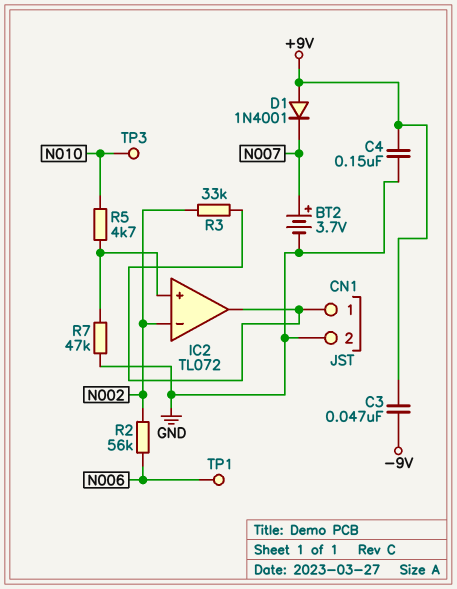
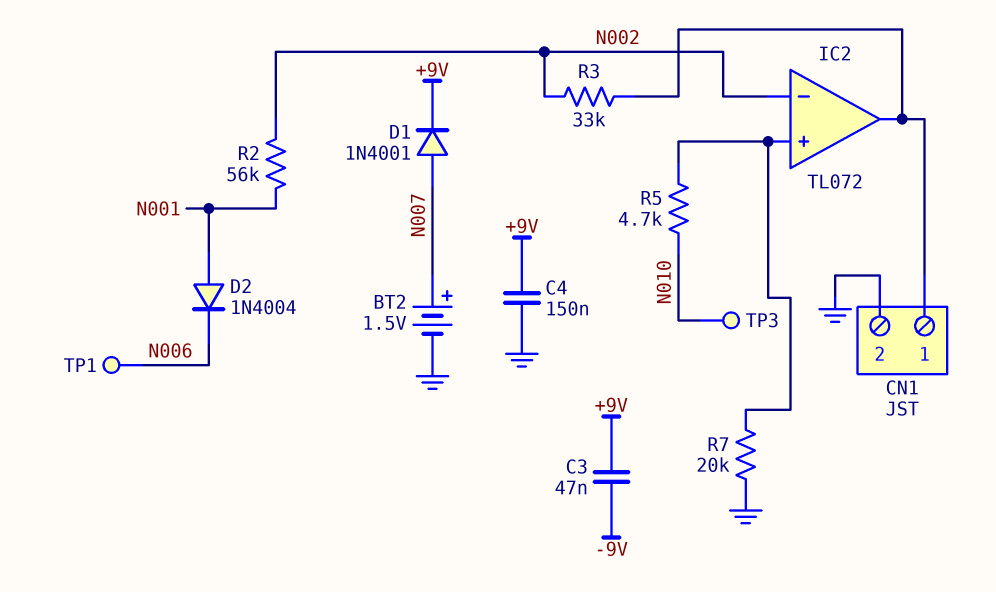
BT2: 3.7V (plus N007, minus GND) -> 1.5V (plus N007, minus GND)
D1: diode 1N4001 (A +9V, K N007) -> diode 1N4001 (A N007, K +9V)
D2: none -> diode 1N4004 (A N001, K N006)
R2: 56k (N002, N006) -> 56k (N001, N002)
R7: 47k (GND, IC2/in+) -> 20k (GND, IC2/in+)

